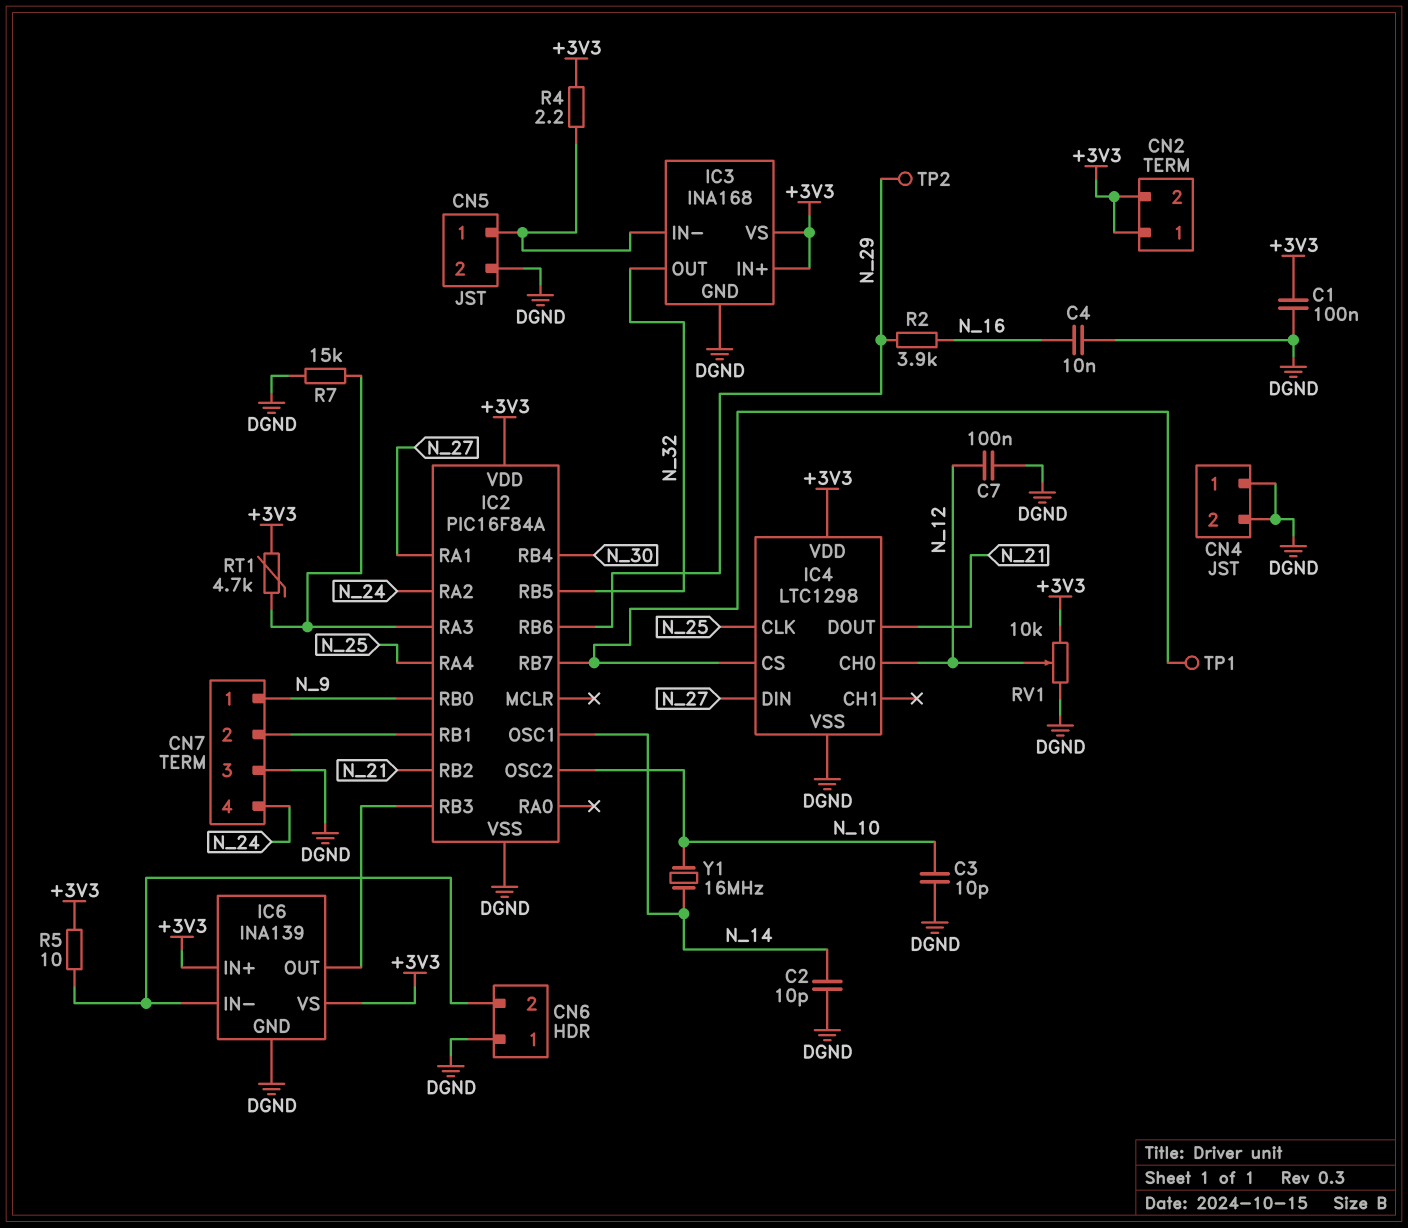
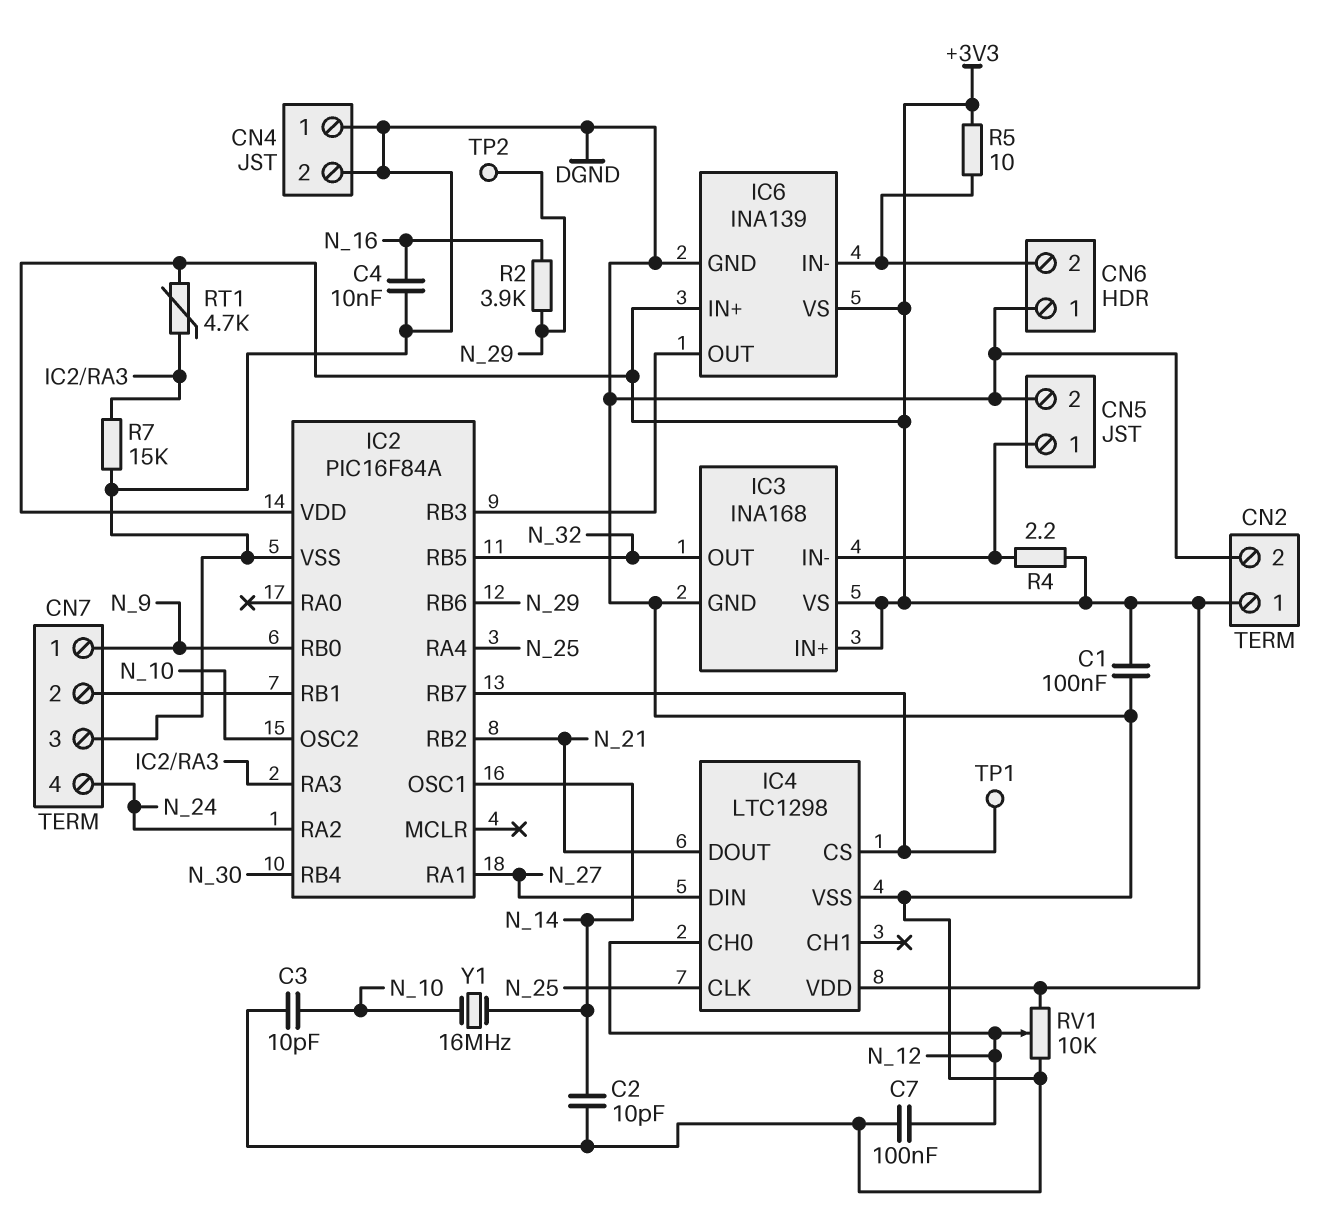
CN2 pin 2: +3V3 -> DGND

